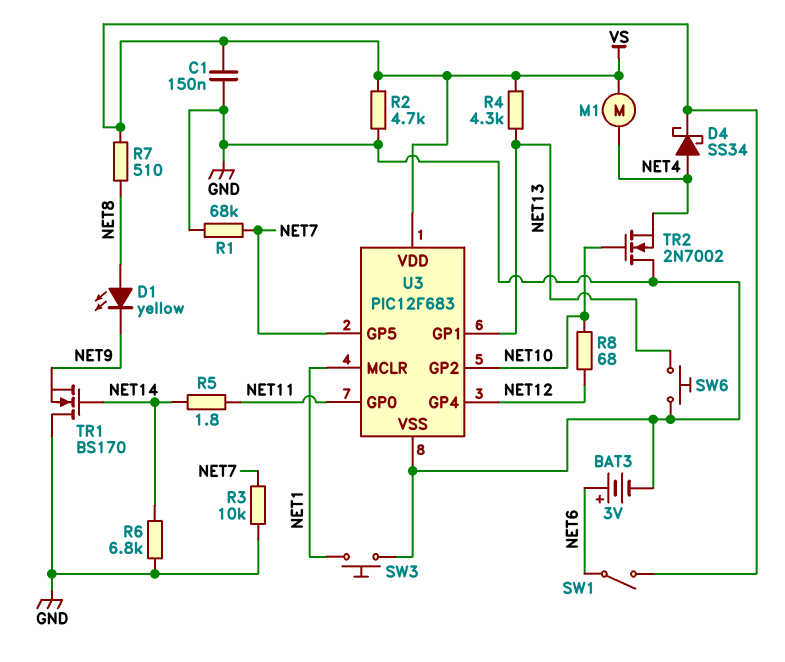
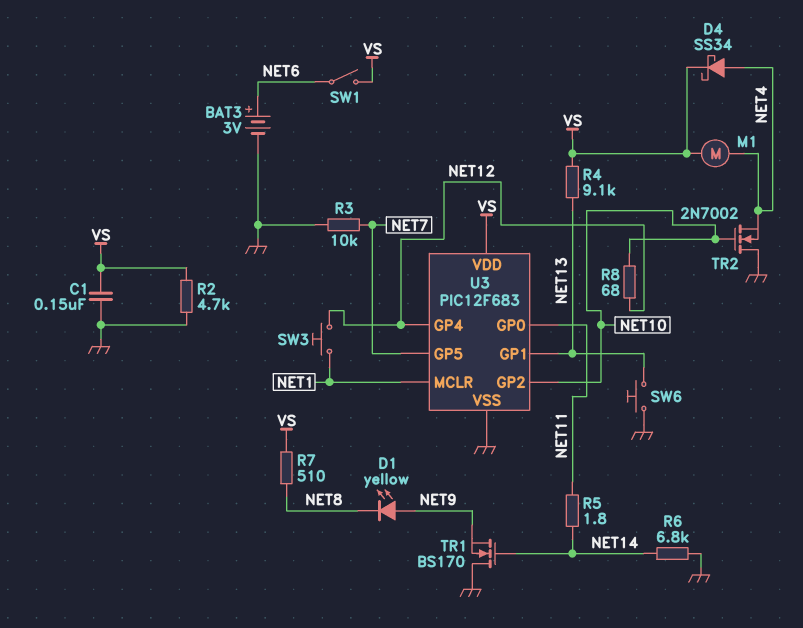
D1: LED yellow (A NET8, K NET9) -> LED yellow (A NET9, K NET8)
R1: 68k (GND, NET7) -> none
R4: 4.3k (NET13, VS) -> 9.1k (NET13, VS)
SW3: button (GND, NET1) -> button (NET1, NET12)

